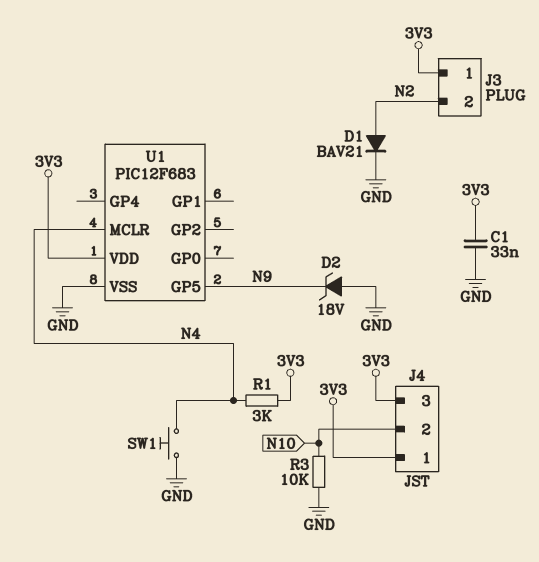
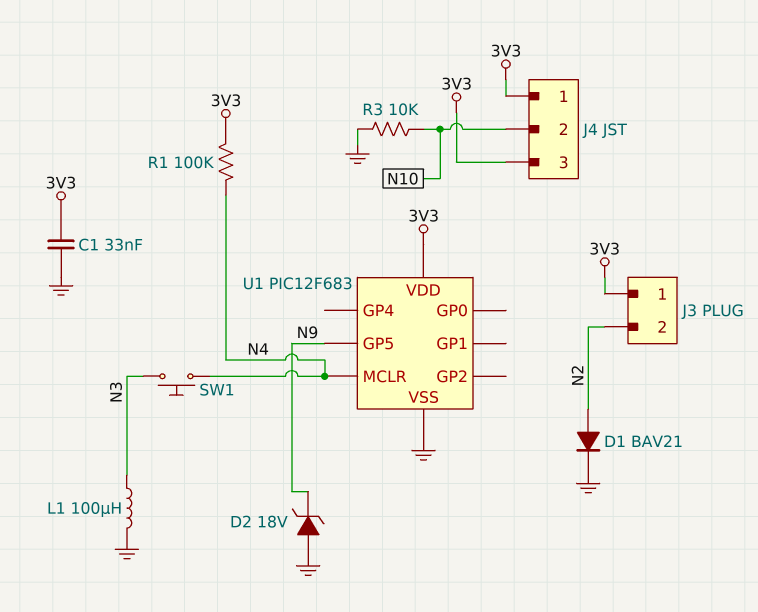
L1: none -> 100uH (GND, N3)
R1: 3k (3V3, N4) -> 100k (3V3, N4)
SW1: button (GND, N4) -> button (N3, N4)

